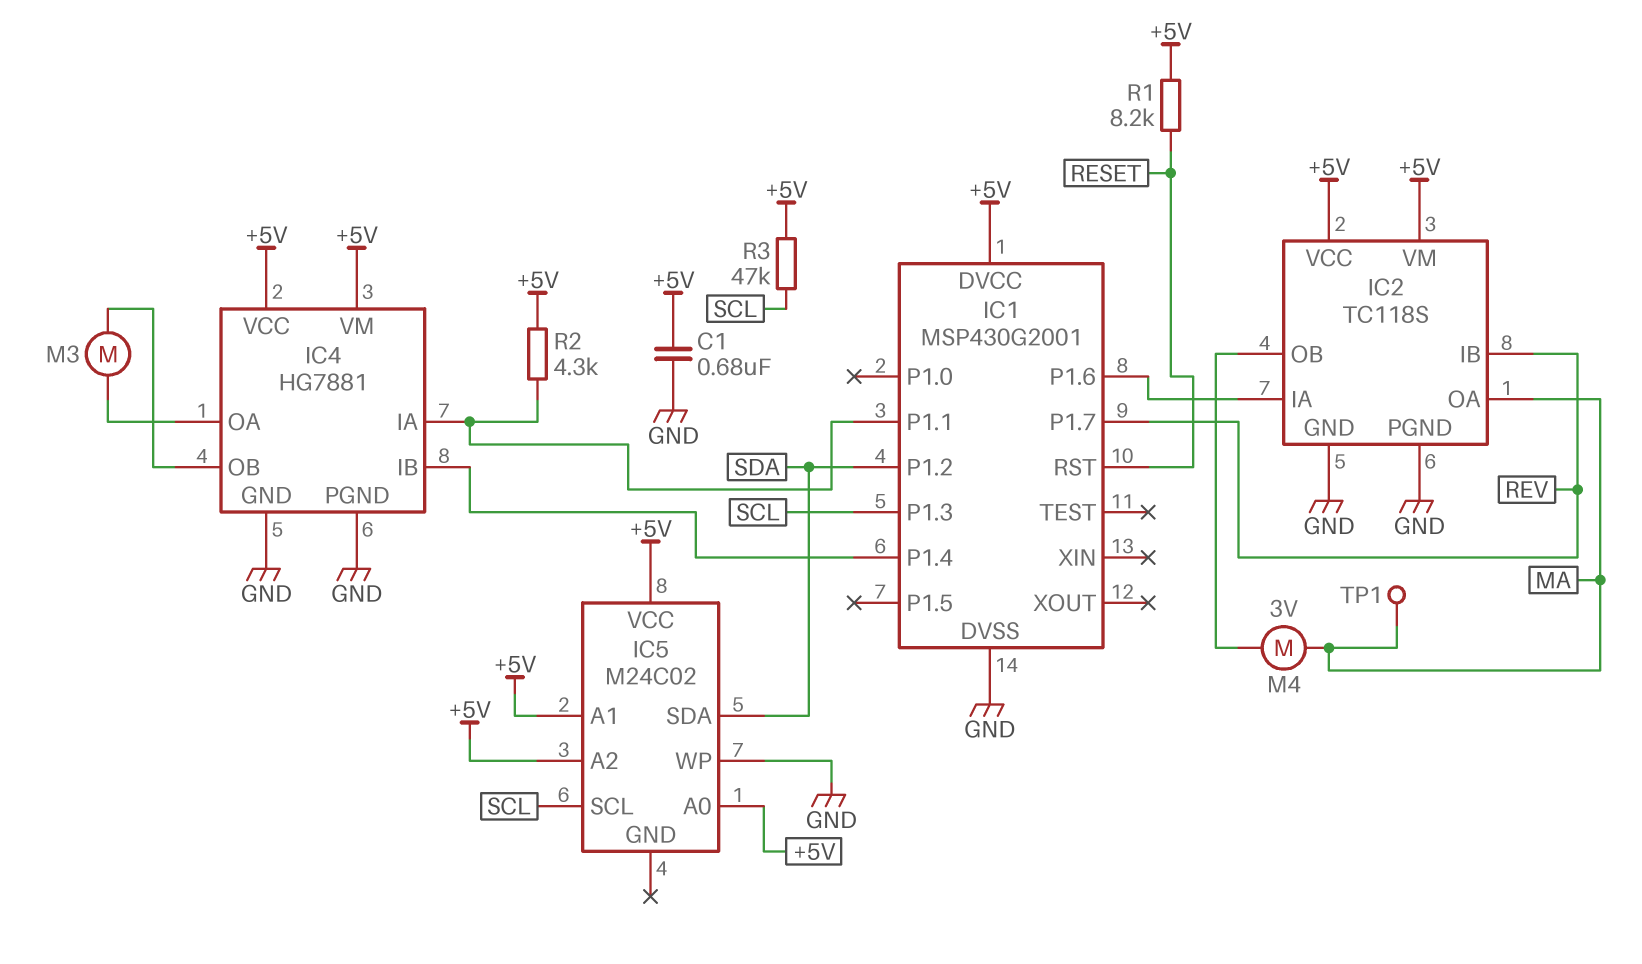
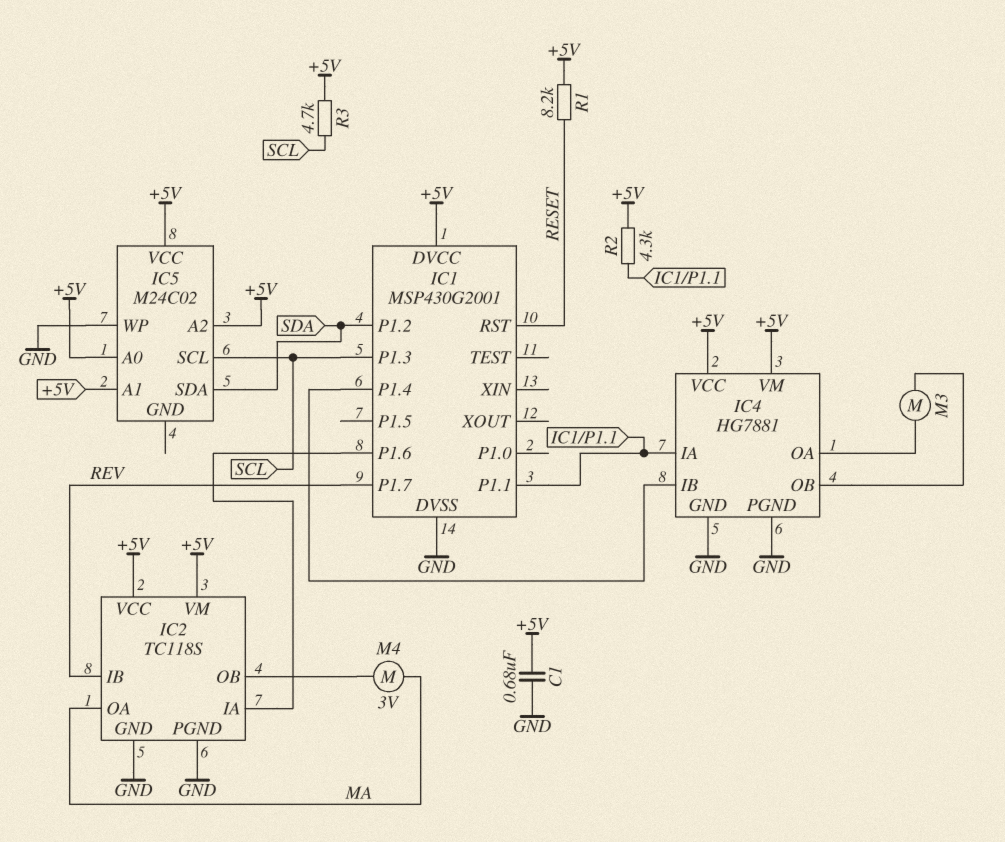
R3: 47k (+5V, SCL) -> 4.7k (+5V, SCL)
TP1: test point (MA) -> none

